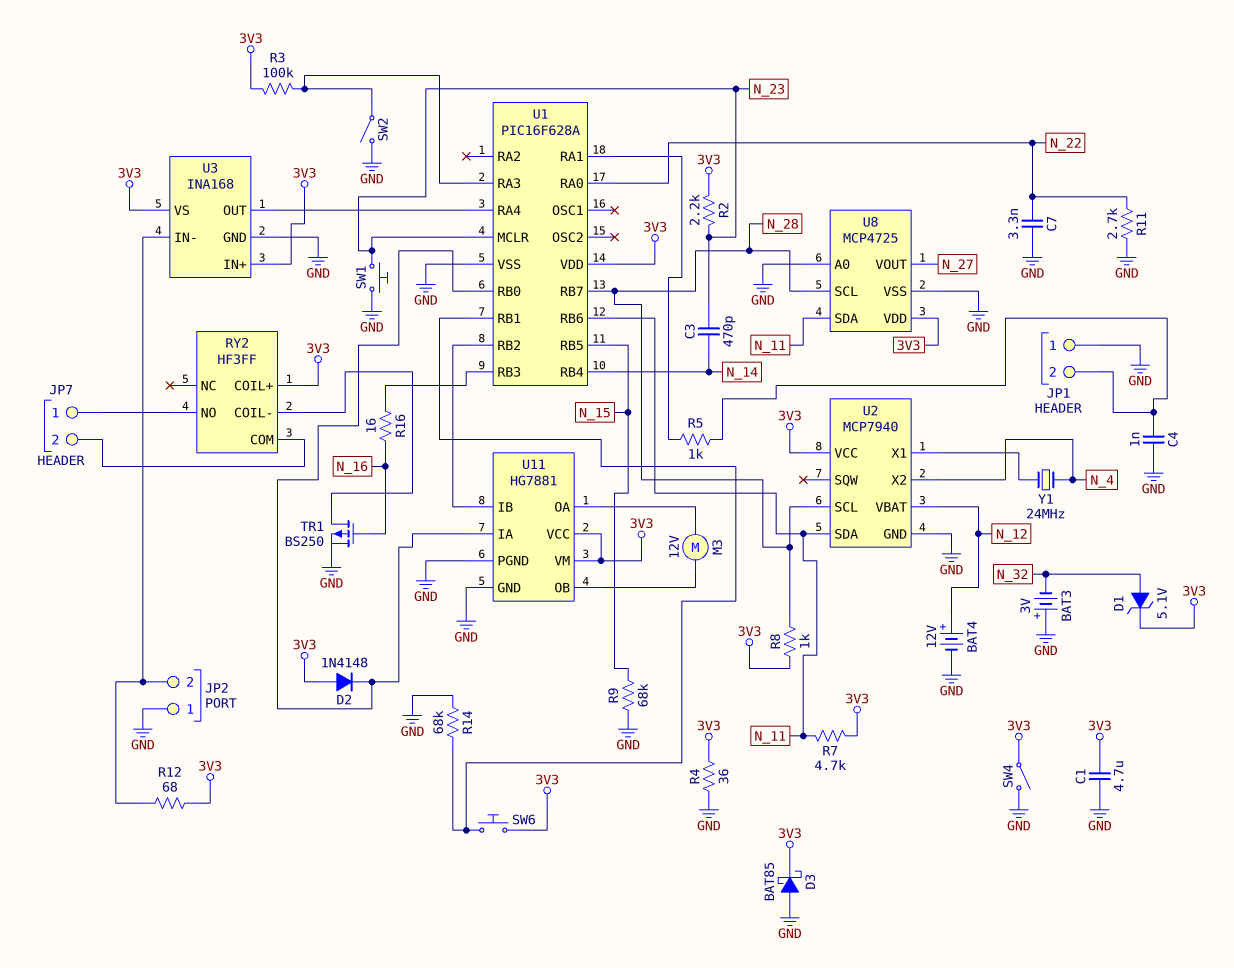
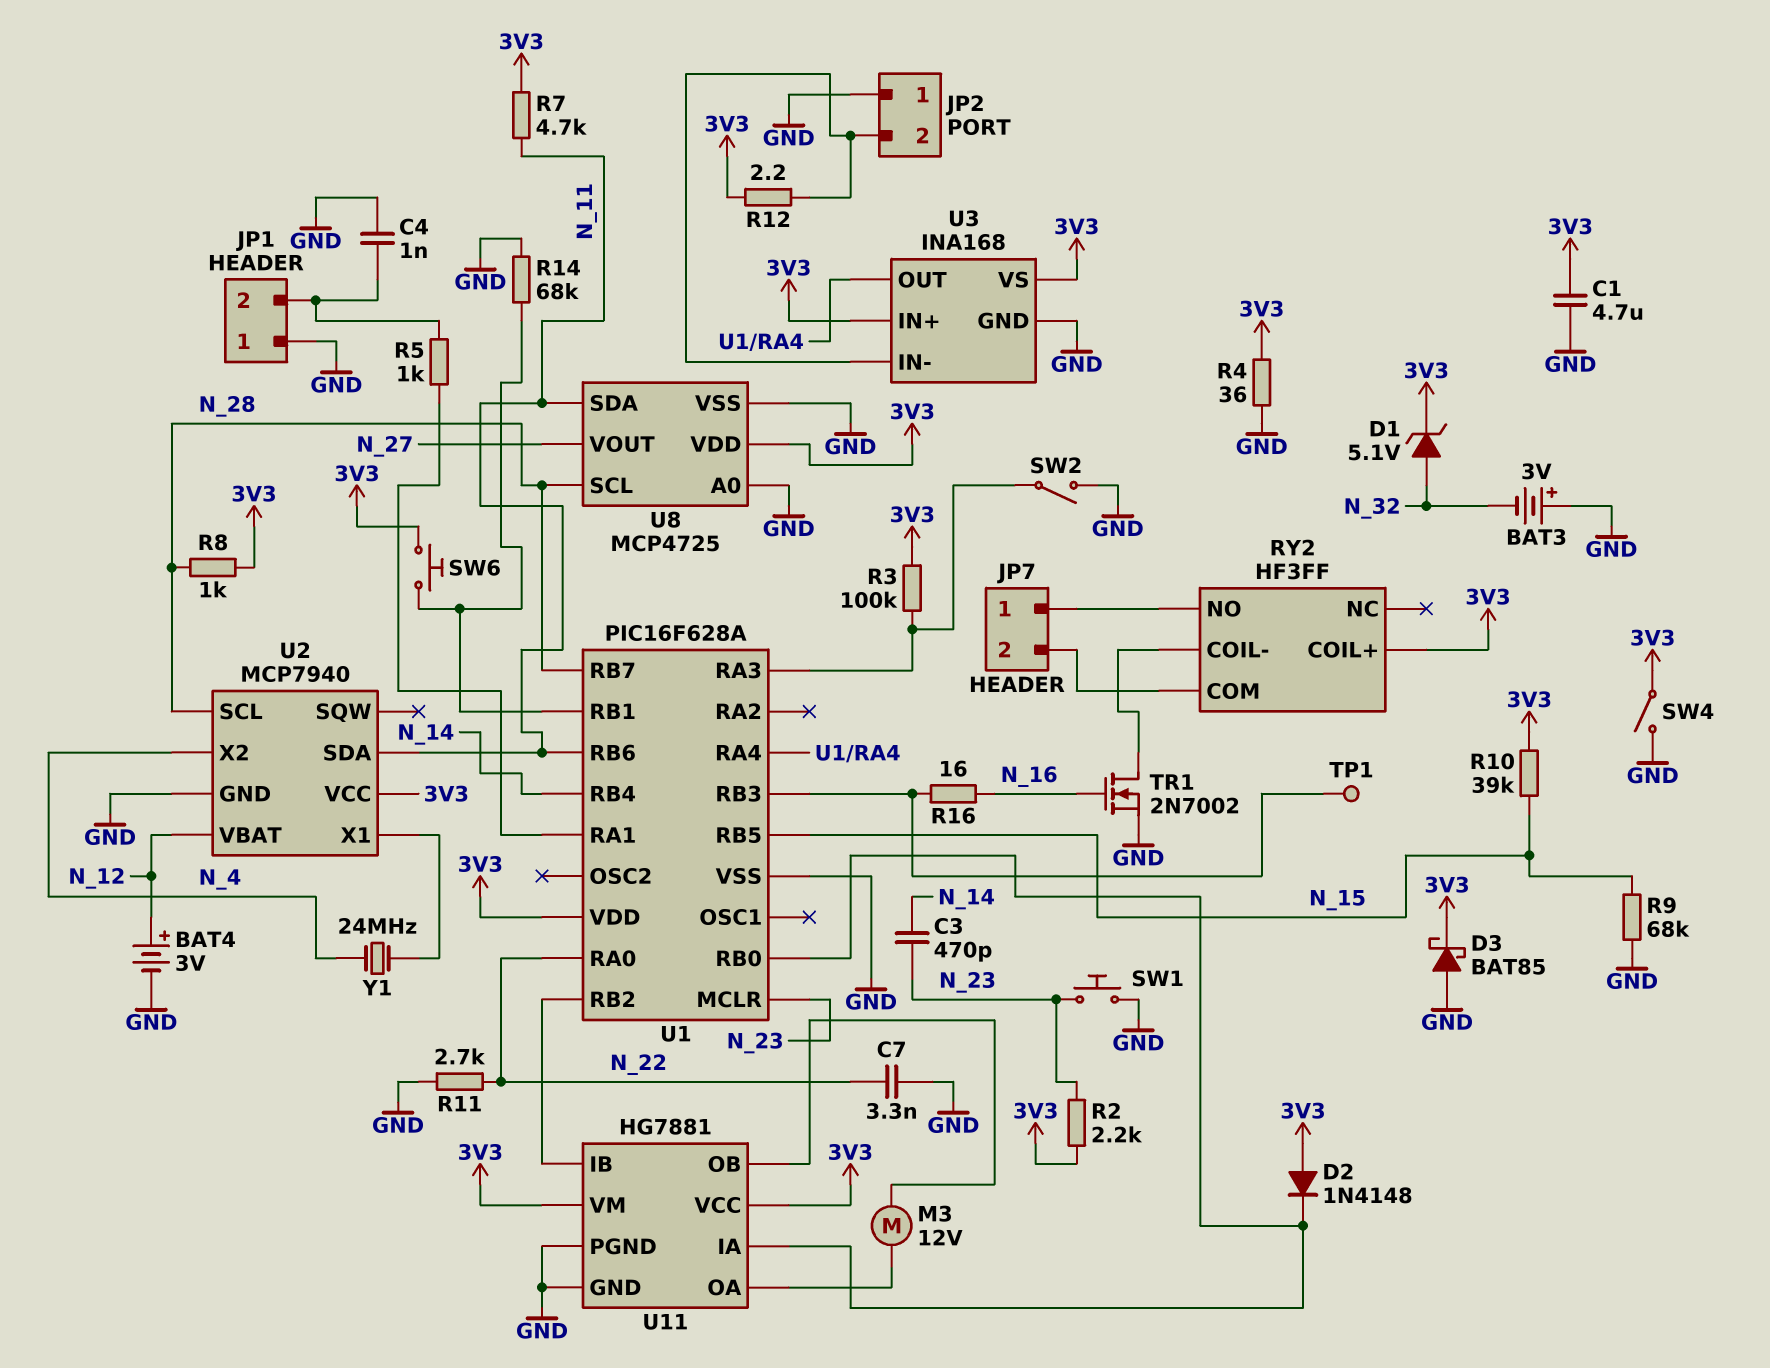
BAT4: 12V (plus N_12, minus GND) -> 3V (plus N_12, minus GND)
R10: none -> 39k (3V3, N_15)
R12: 68 (3V3, JP2/2) -> 2.2 (3V3, JP2/2)
TP1: none -> test point (U1/RB3)
TR1: PMOS BS250 (G N_16, D RY2/COIL-, S GND) -> NMOS 2N7002 (G N_16, D RY2/COIL-, S GND)

